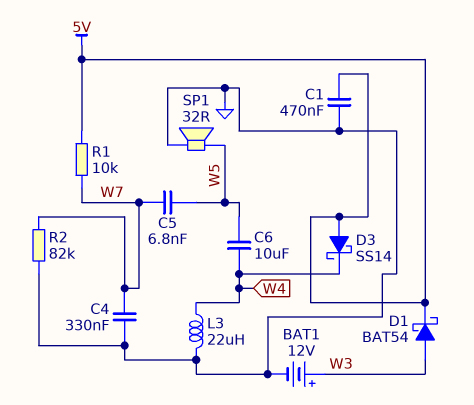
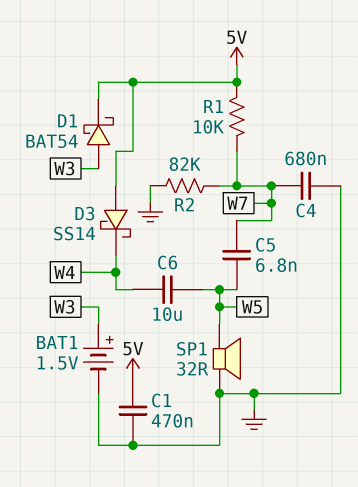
BAT1: 12V (plus W3, minus GND) -> 1.5V (plus W3, minus GND)
C4: 330nF (GND, W7) -> 680nF (GND, W7)
L3: 22uH (GND, W4) -> none

